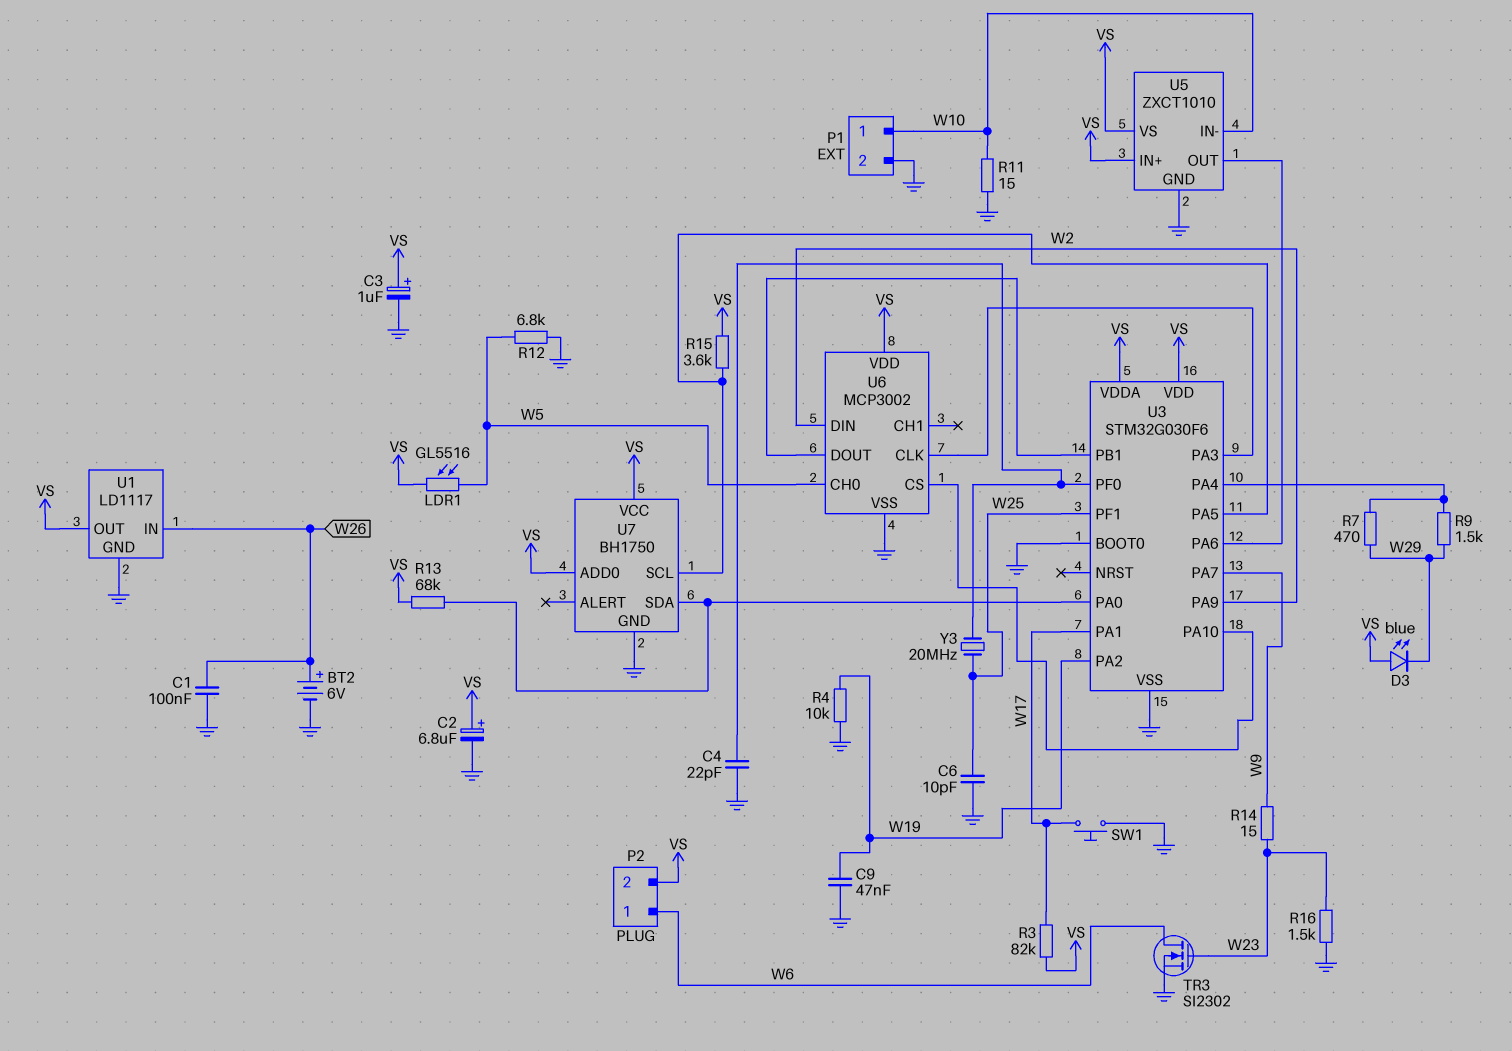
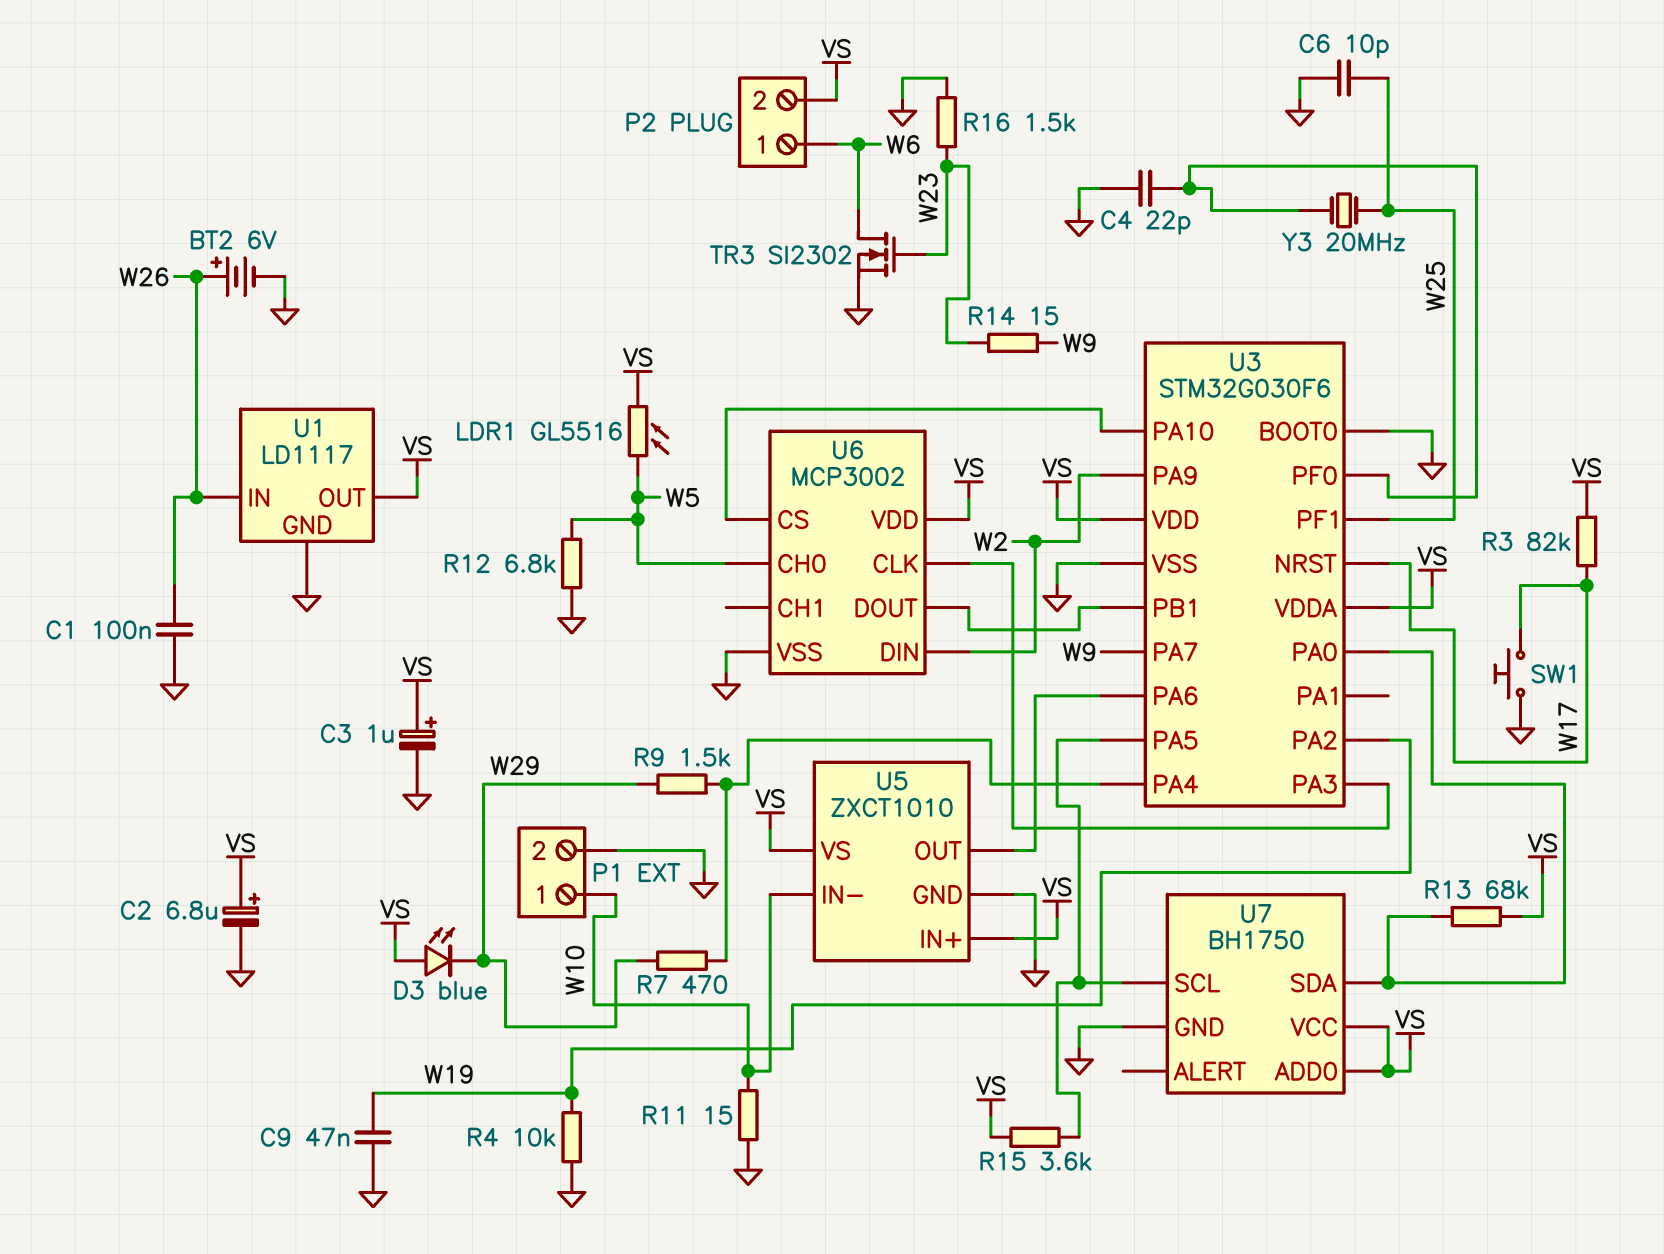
U3 pin NRST: none -> W17
U3 pin PA1: W17 -> none

